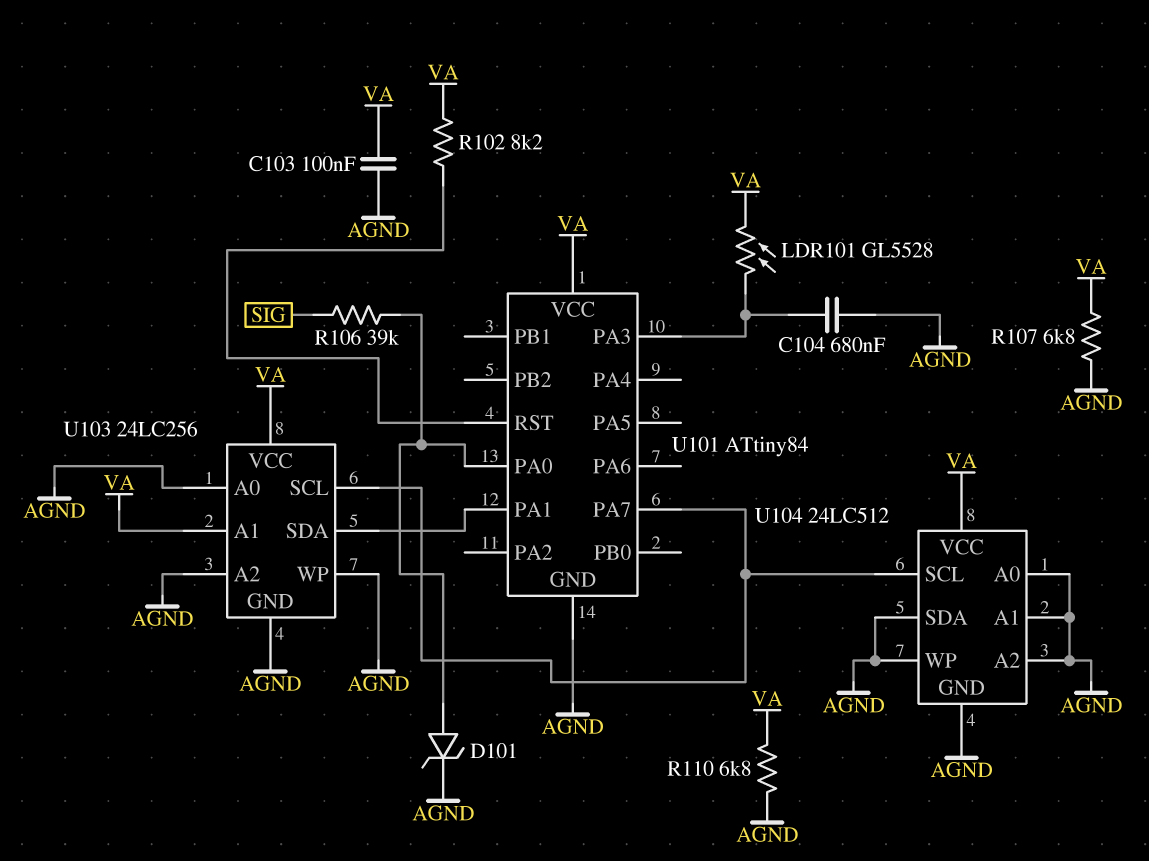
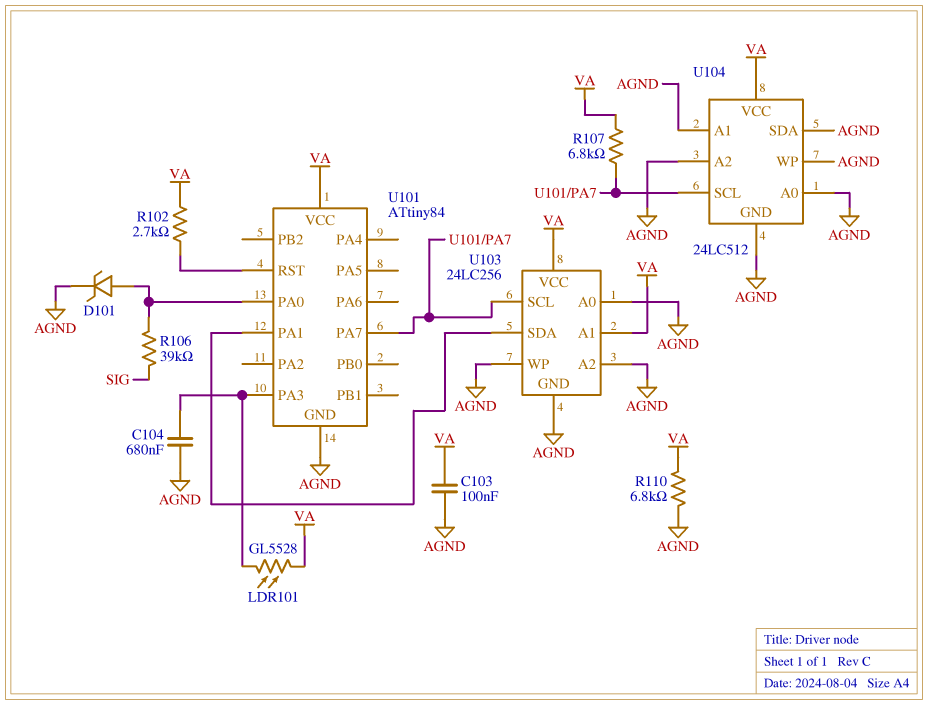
R102: 8.2k (U101/RST, VA) -> 2.7k (U101/RST, VA)
R107: 6.8k (AGND, VA) -> 6.8k (U101/PA7, VA)

